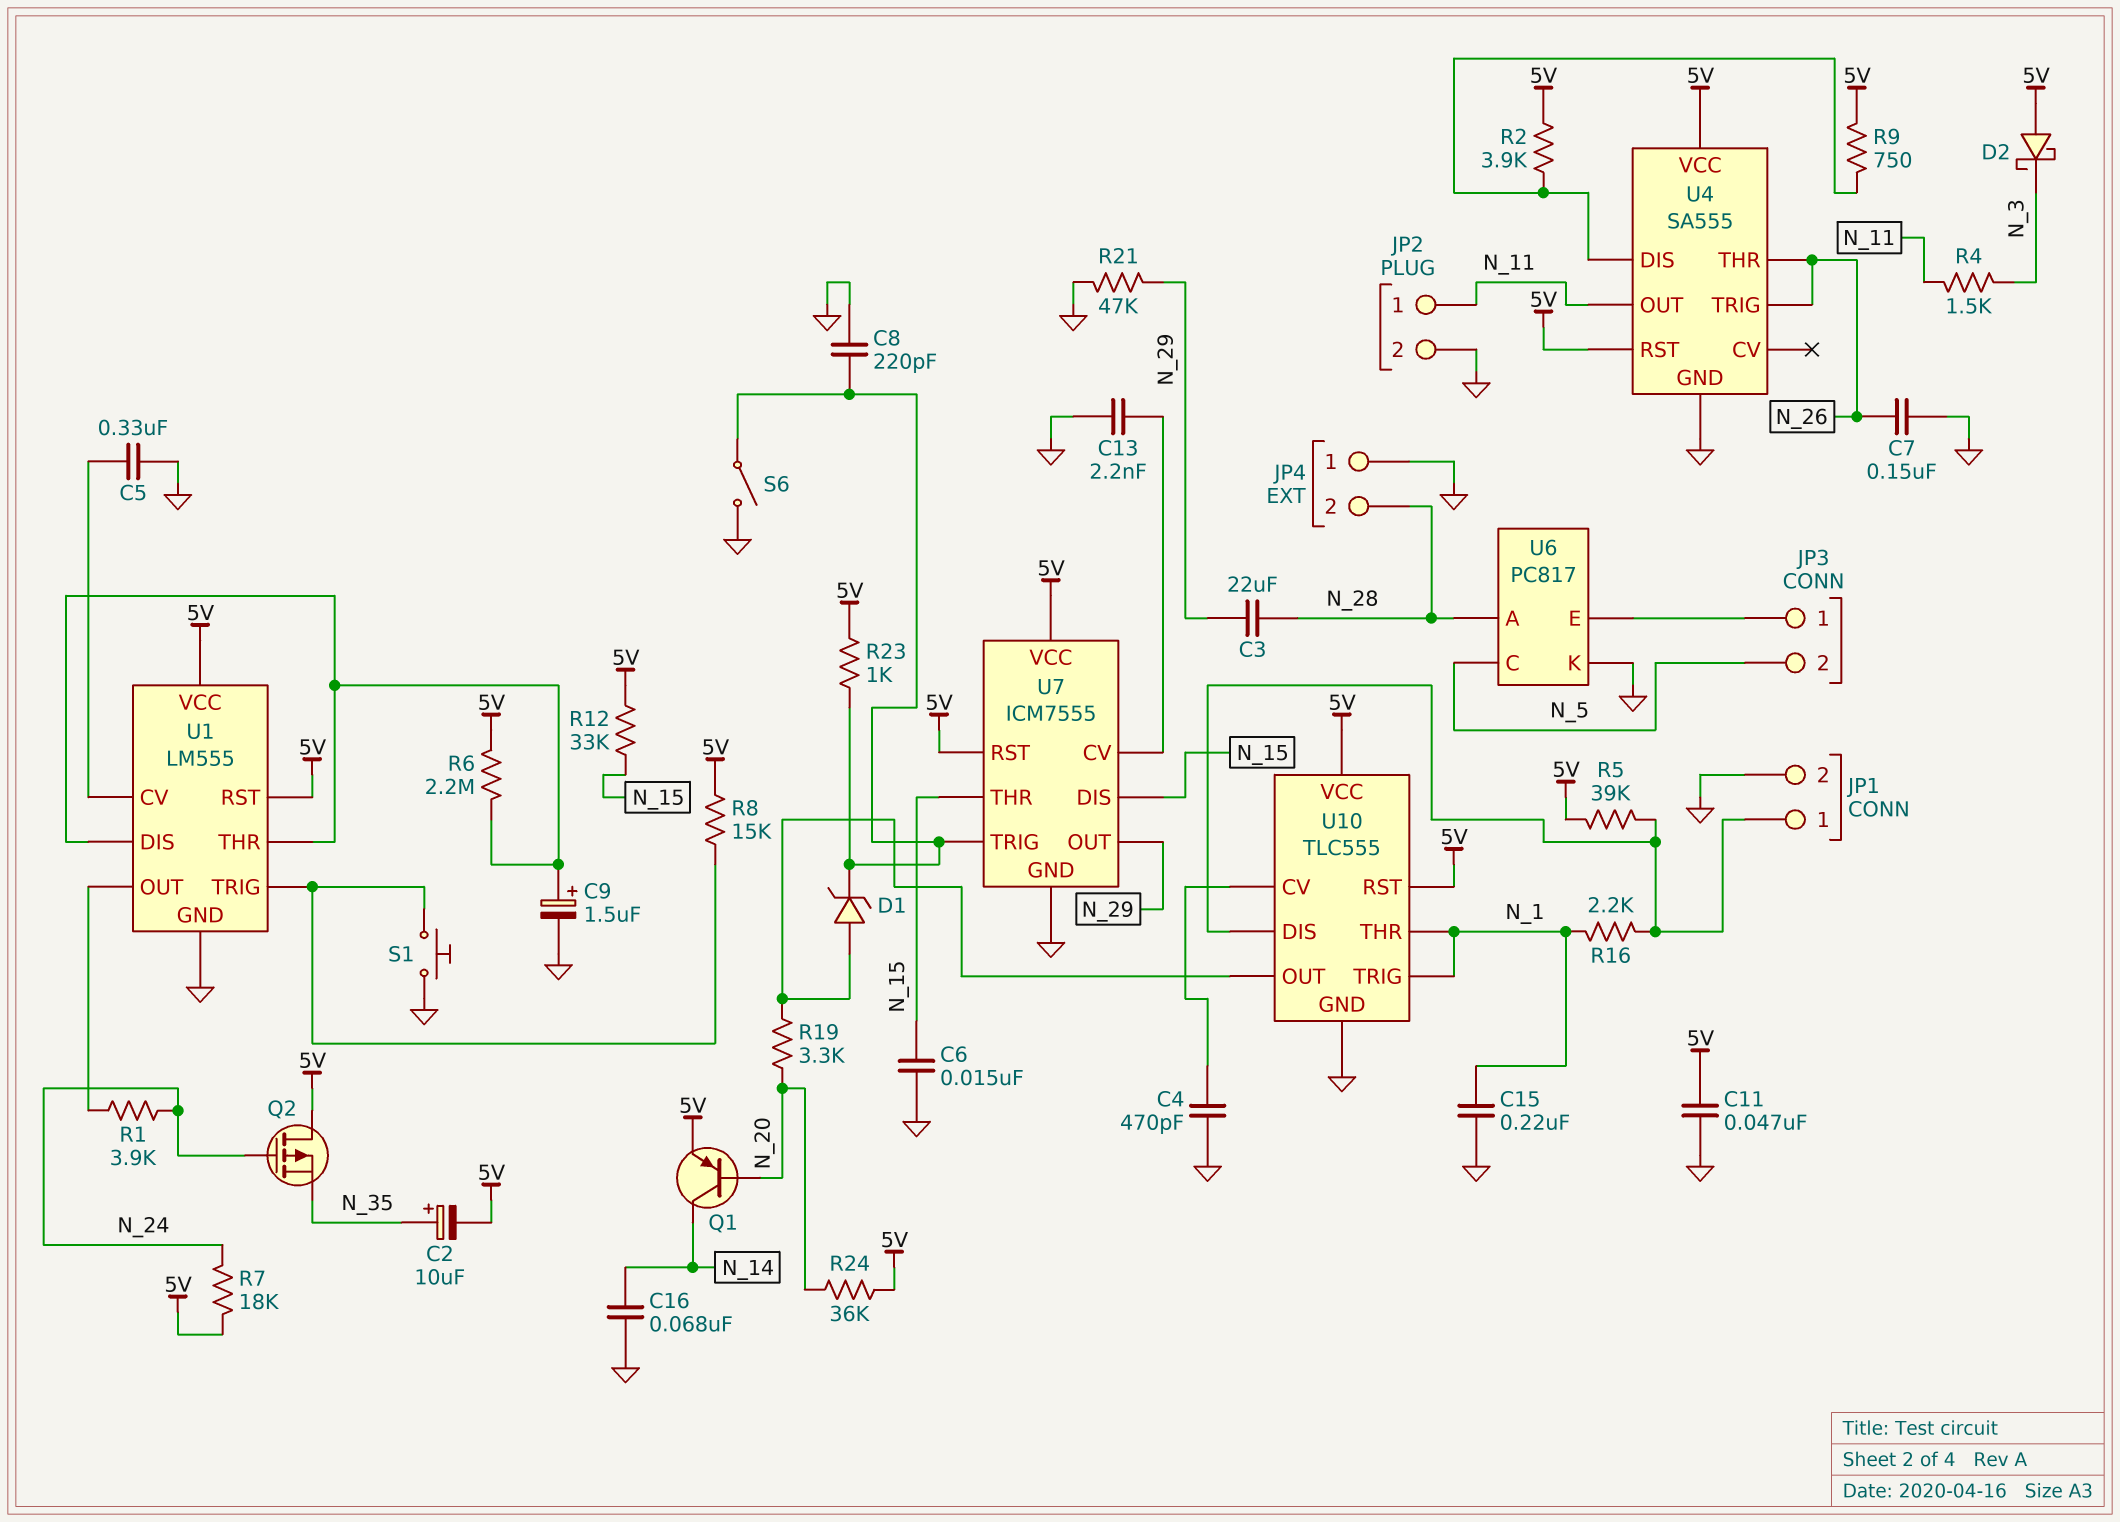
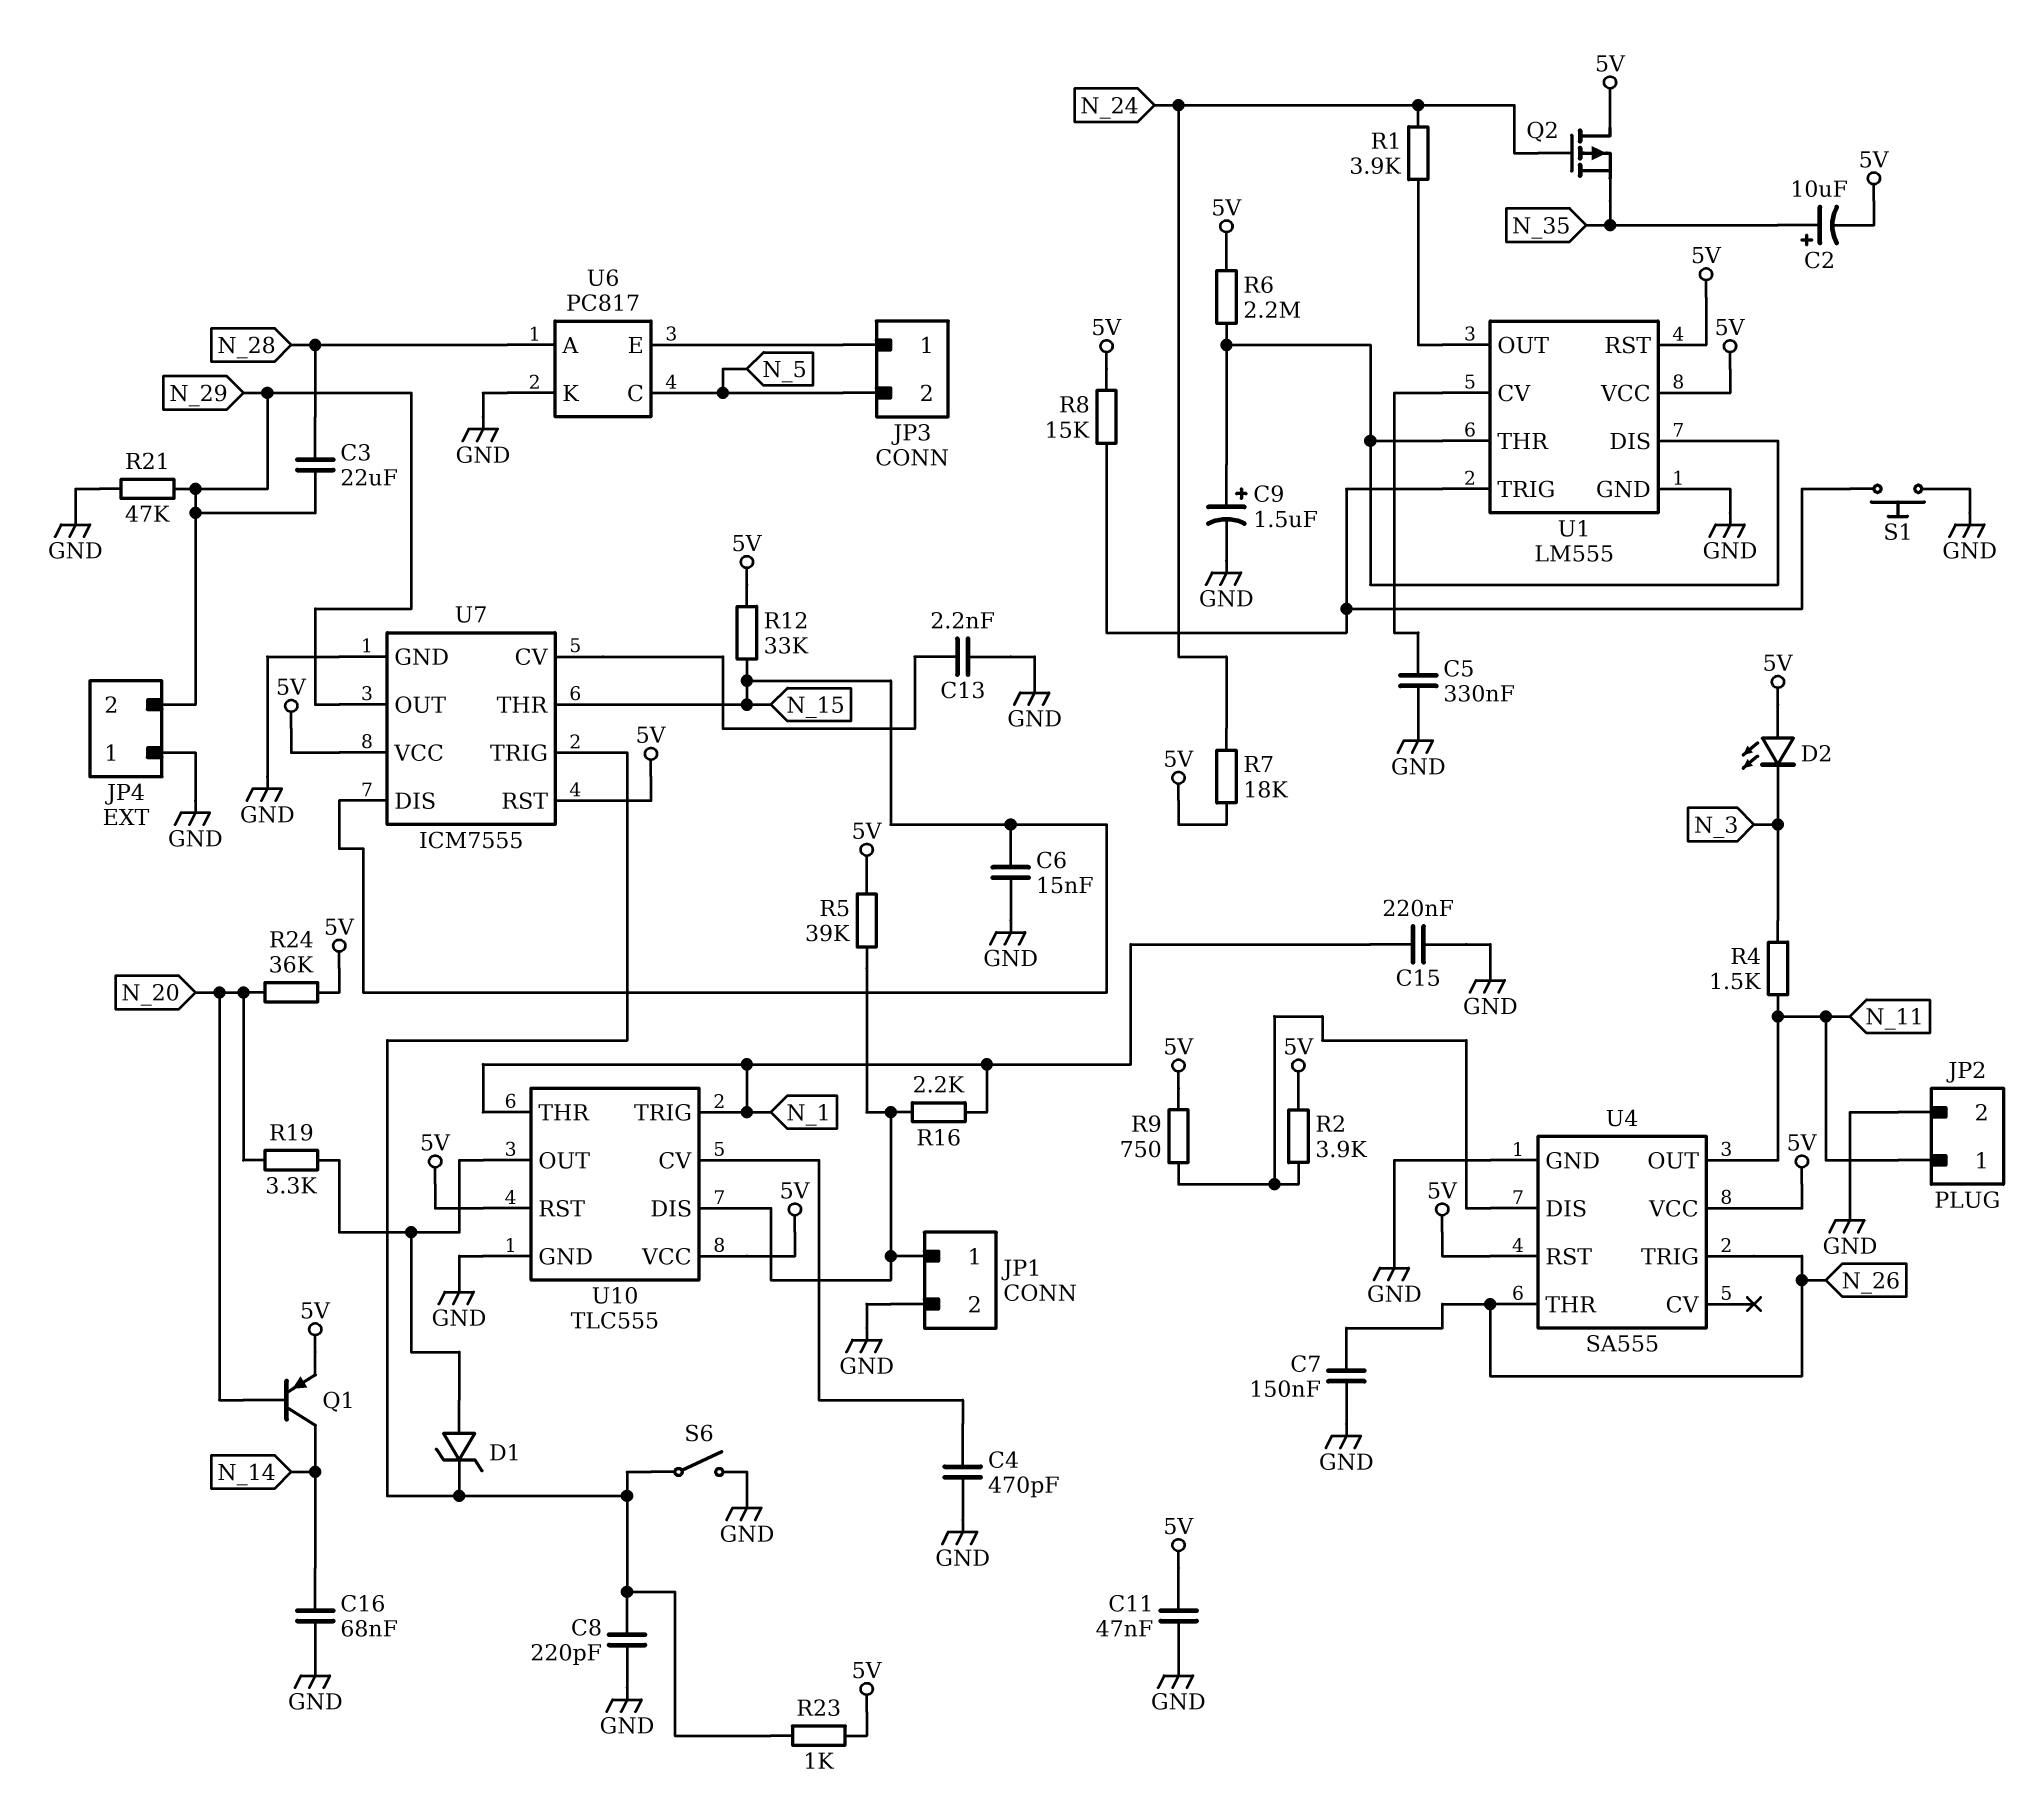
D2: schottky (A 5V, K N_3) -> LED (A 5V, K N_3)
JP4 pin 2: N_28 -> N_29

